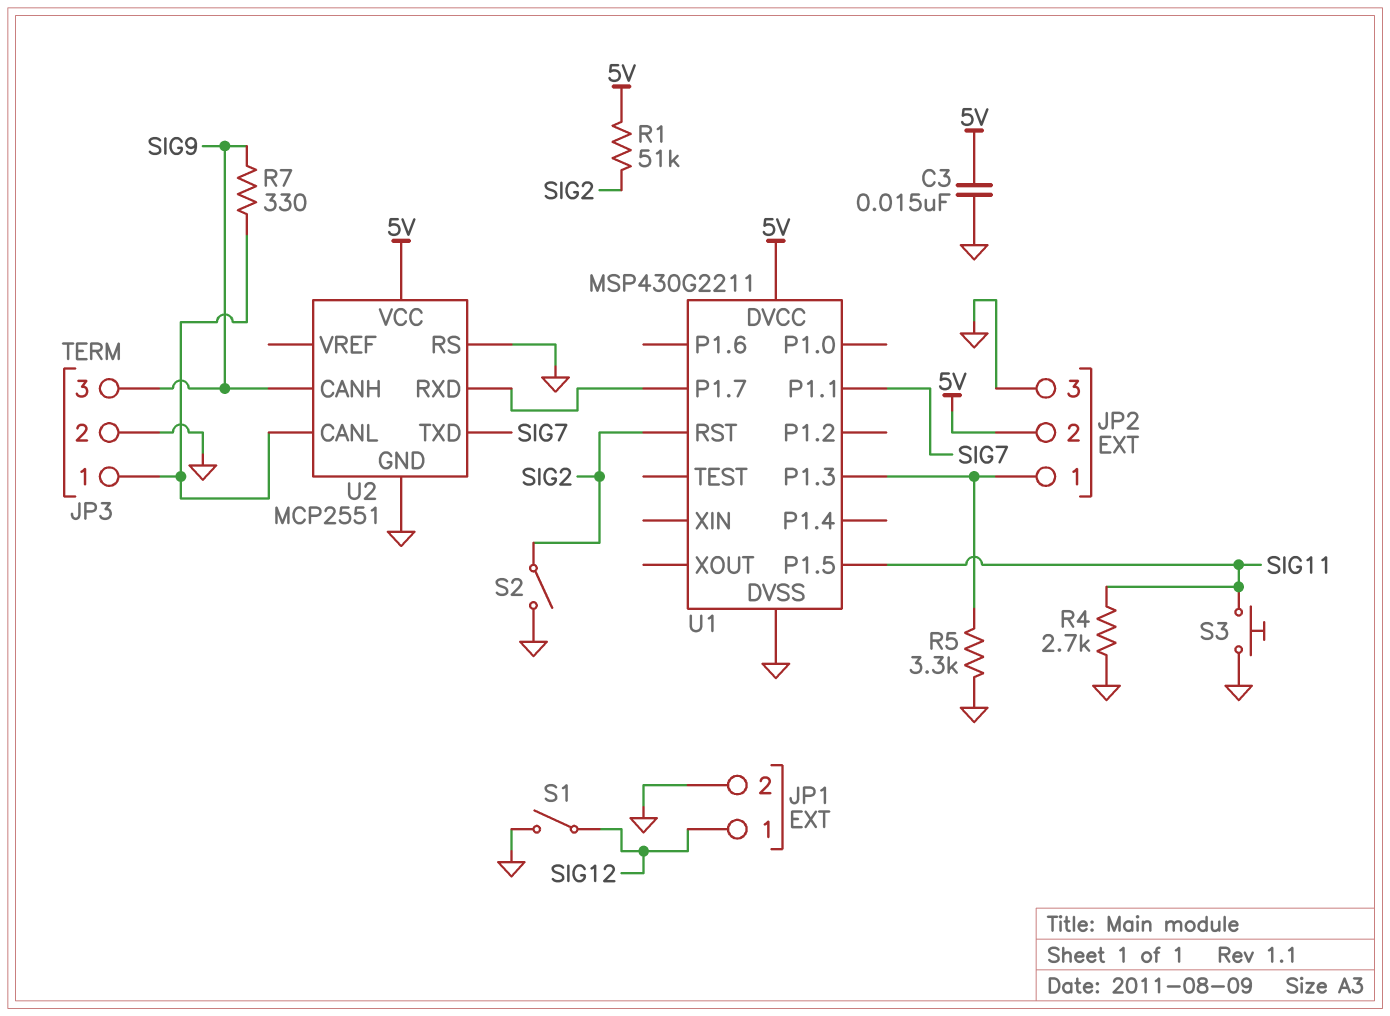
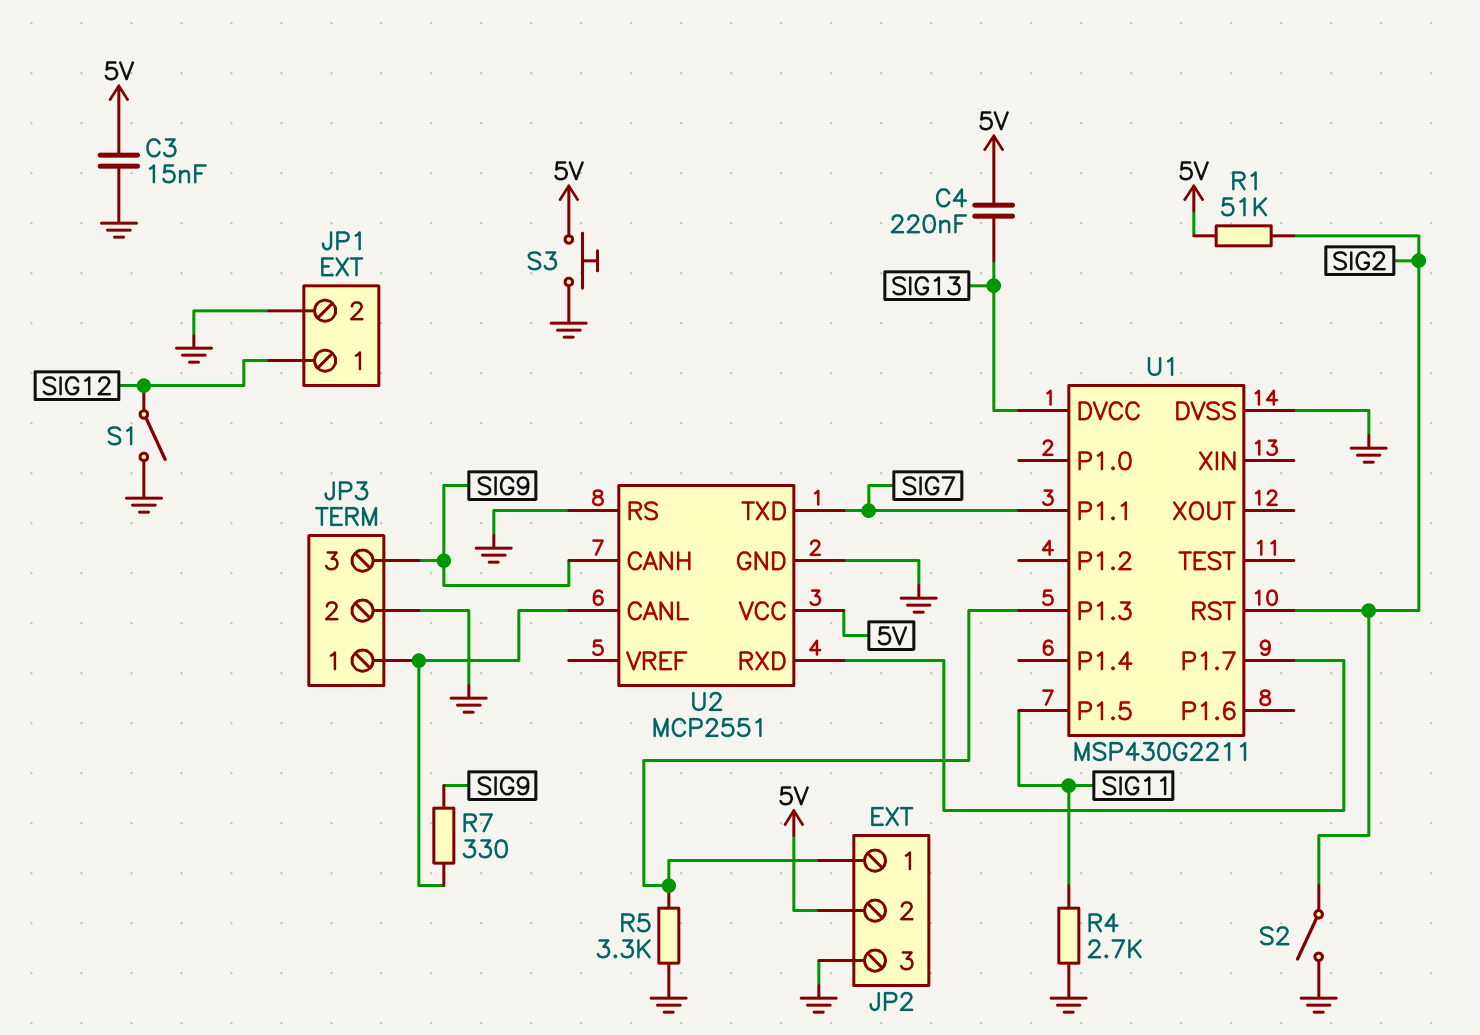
C4: none -> 220nF (5V, SIG13)
S3: button (GND, SIG11) -> button (5V, GND)
U1 pin DVCC: 5V -> SIG13

